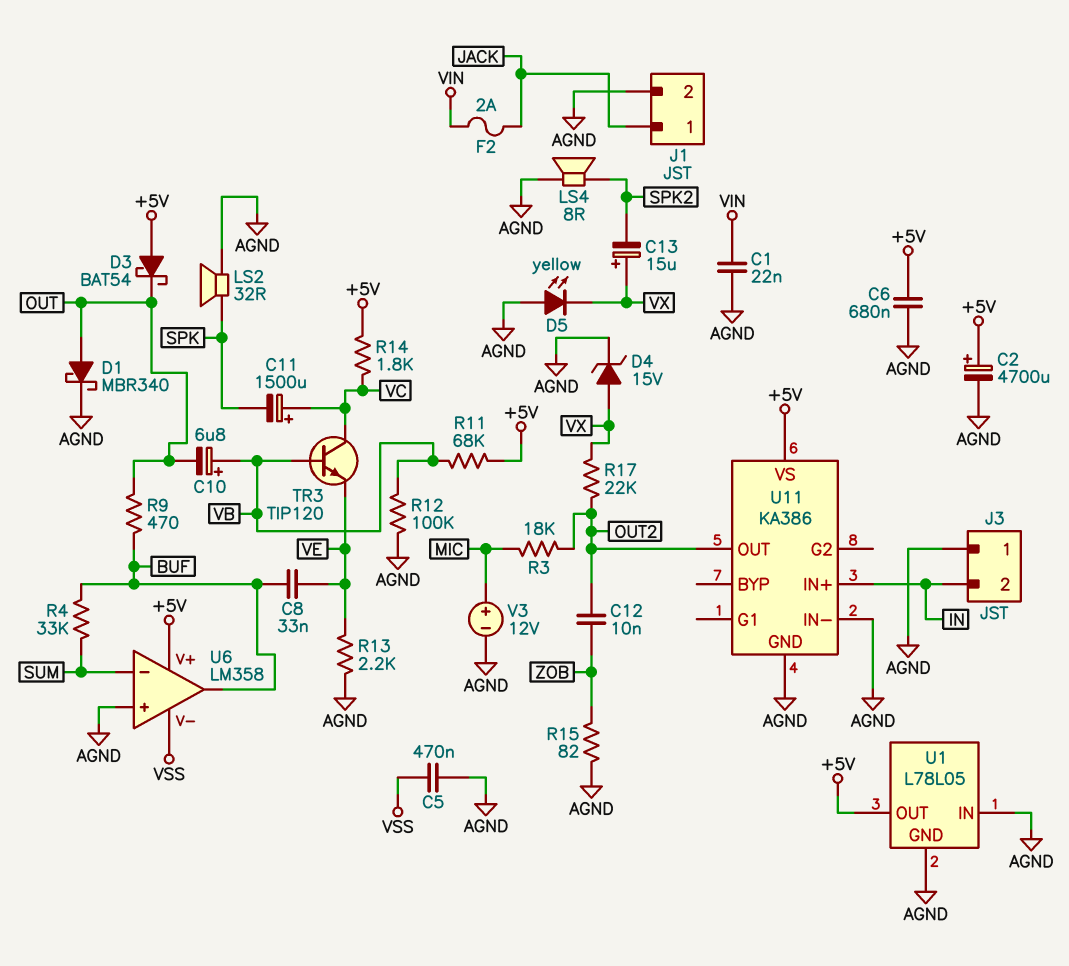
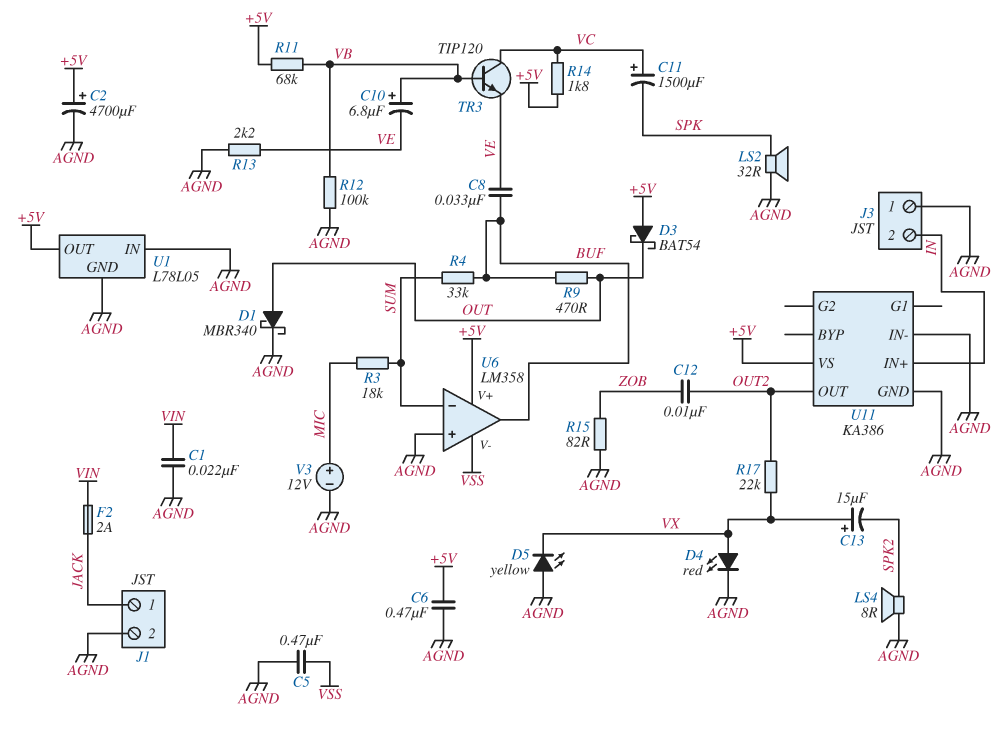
C6: 680nF (+5V, AGND) -> 470nF (+5V, AGND)
C10: 6.8uF (plus VB, minus OUT) -> 6.8uF (plus VB, minus VE)
D4: zener 15V (A VX, K AGND) -> LED red (A VX, K AGND)
R3: 18k (MIC, OUT2) -> 18k (MIC, SUM)

